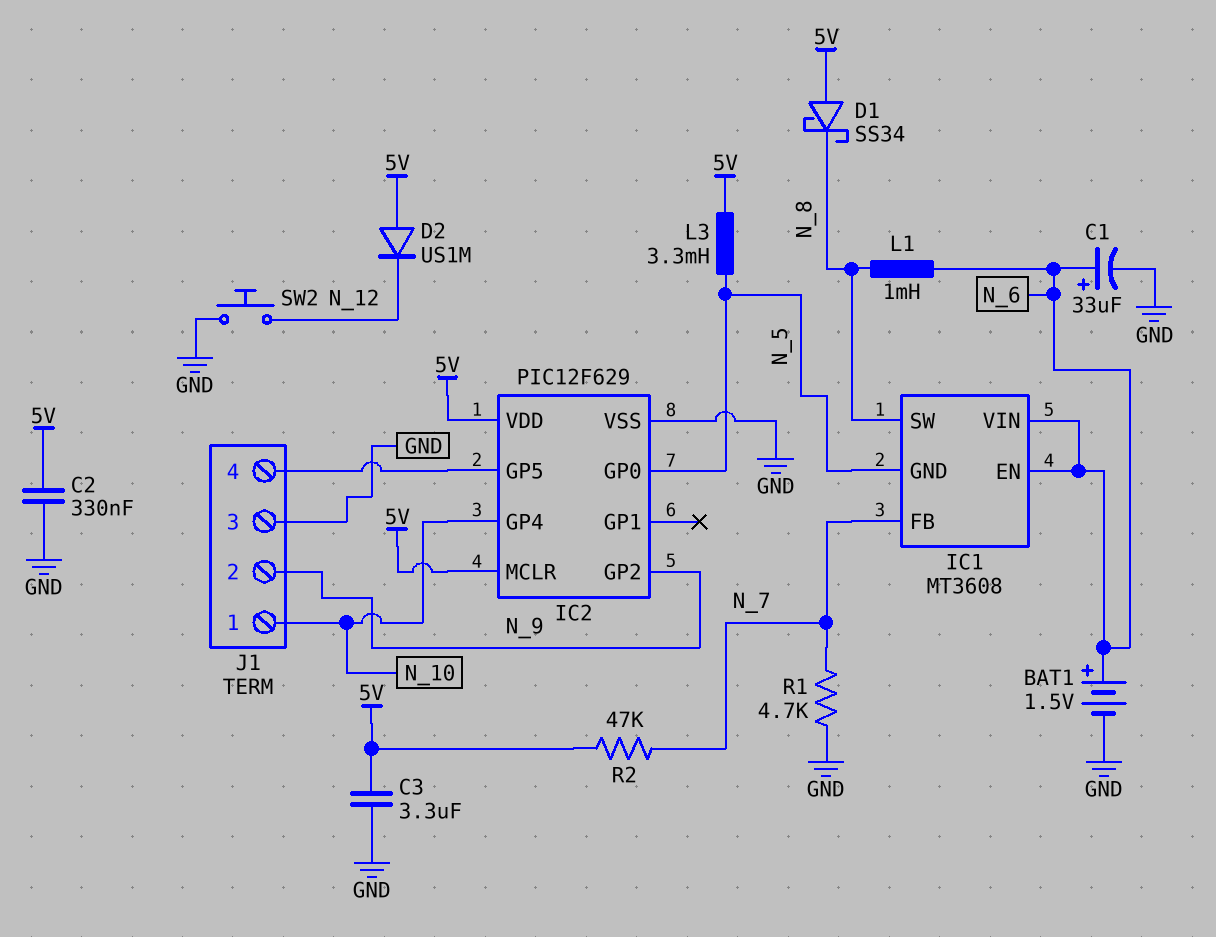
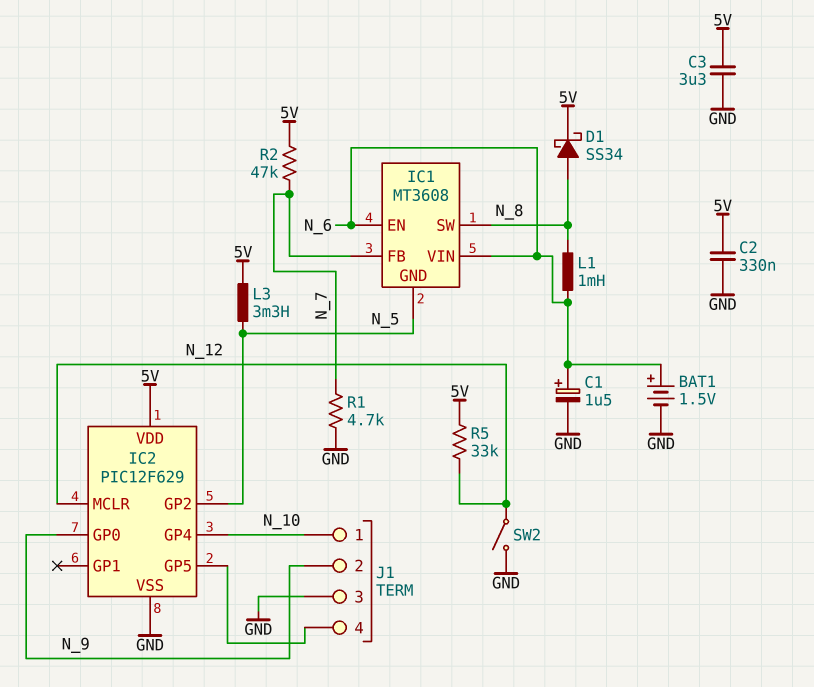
C1: 33uF (plus N_6, minus GND) -> 1.5uF (plus N_6, minus GND)
D1: schottky SS34 (A 5V, K N_8) -> schottky SS34 (A N_8, K 5V)
D2: diode US1M (A 5V, K N_12) -> none
IC2 pin GP0: N_5 -> N_9
IC2 pin GP2: N_9 -> N_5
IC2 pin MCLR: 5V -> N_12
R5: none -> 33k (5V, N_12)
SW2: button (GND, N_12) -> switch (GND, N_12)

